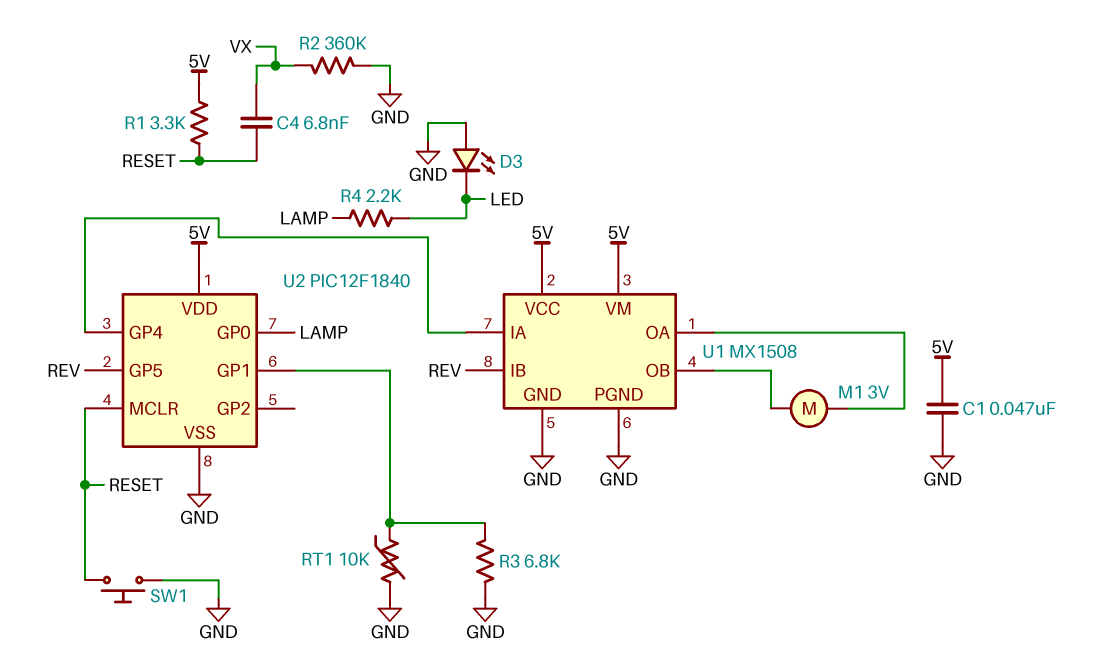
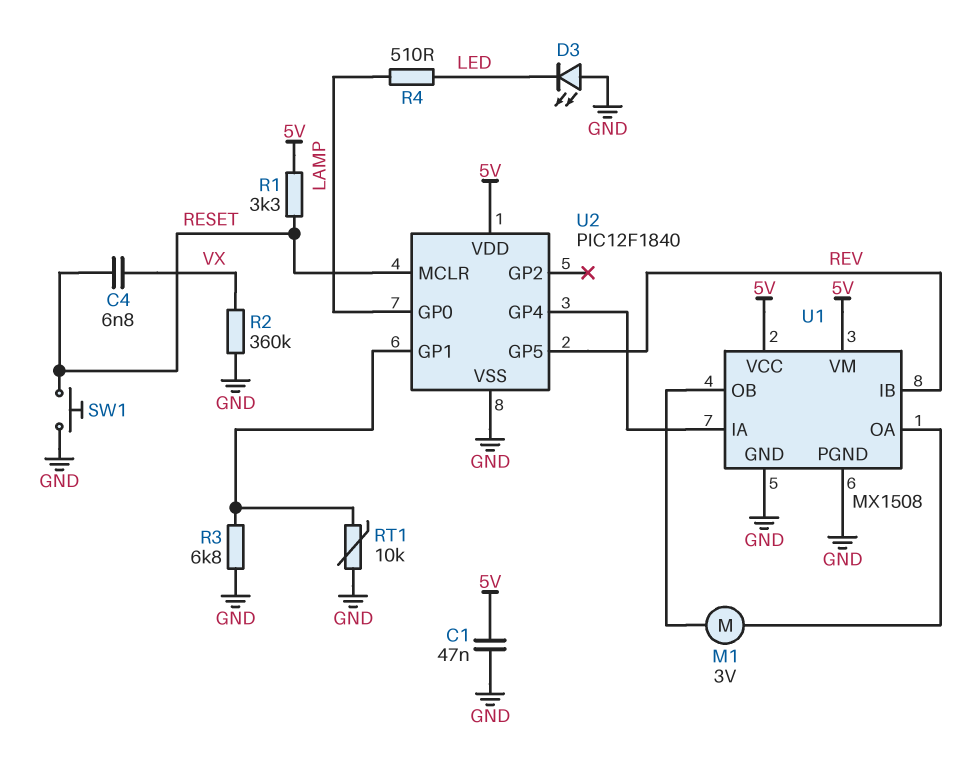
R4: 2.2k (LAMP, LED) -> 510 (LAMP, LED)

